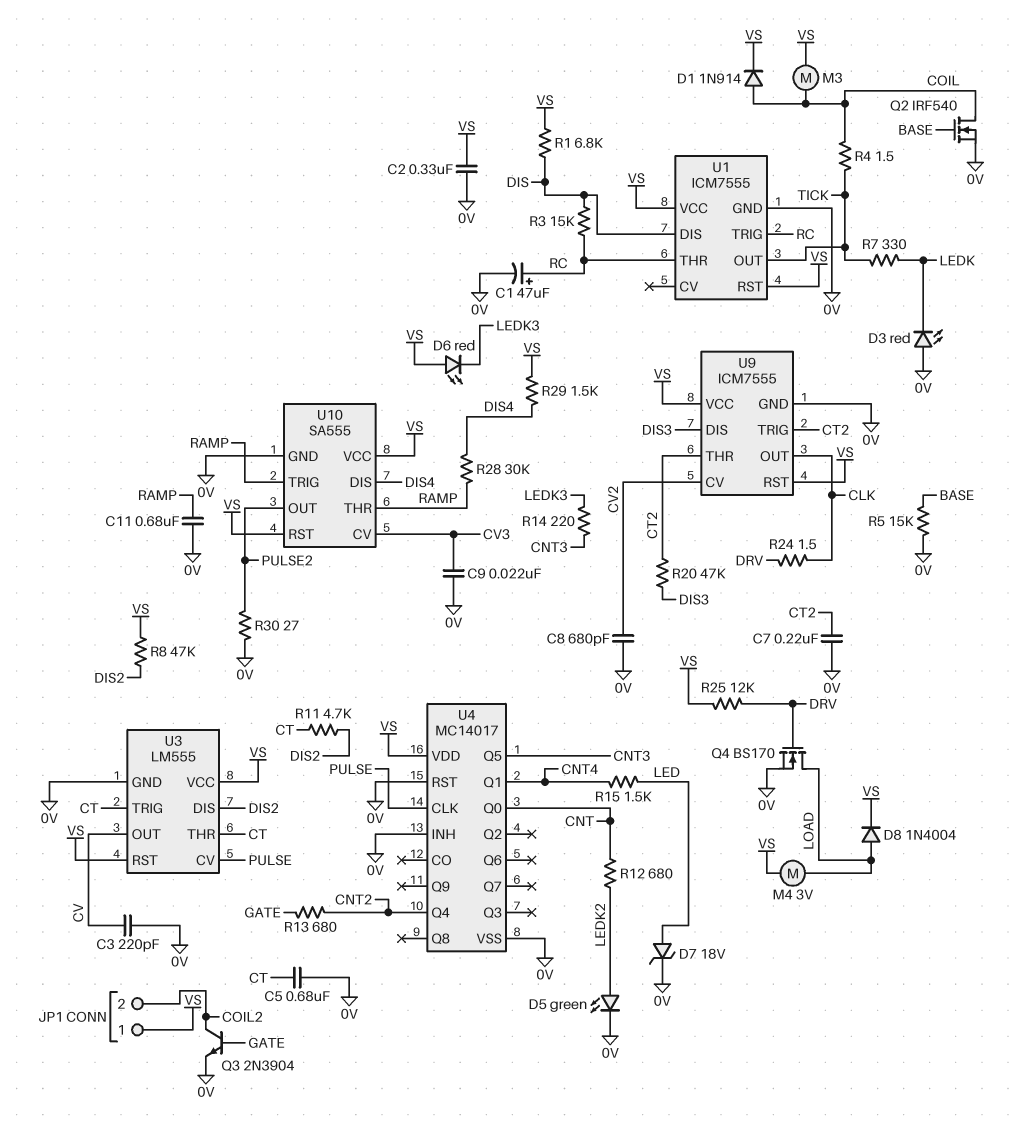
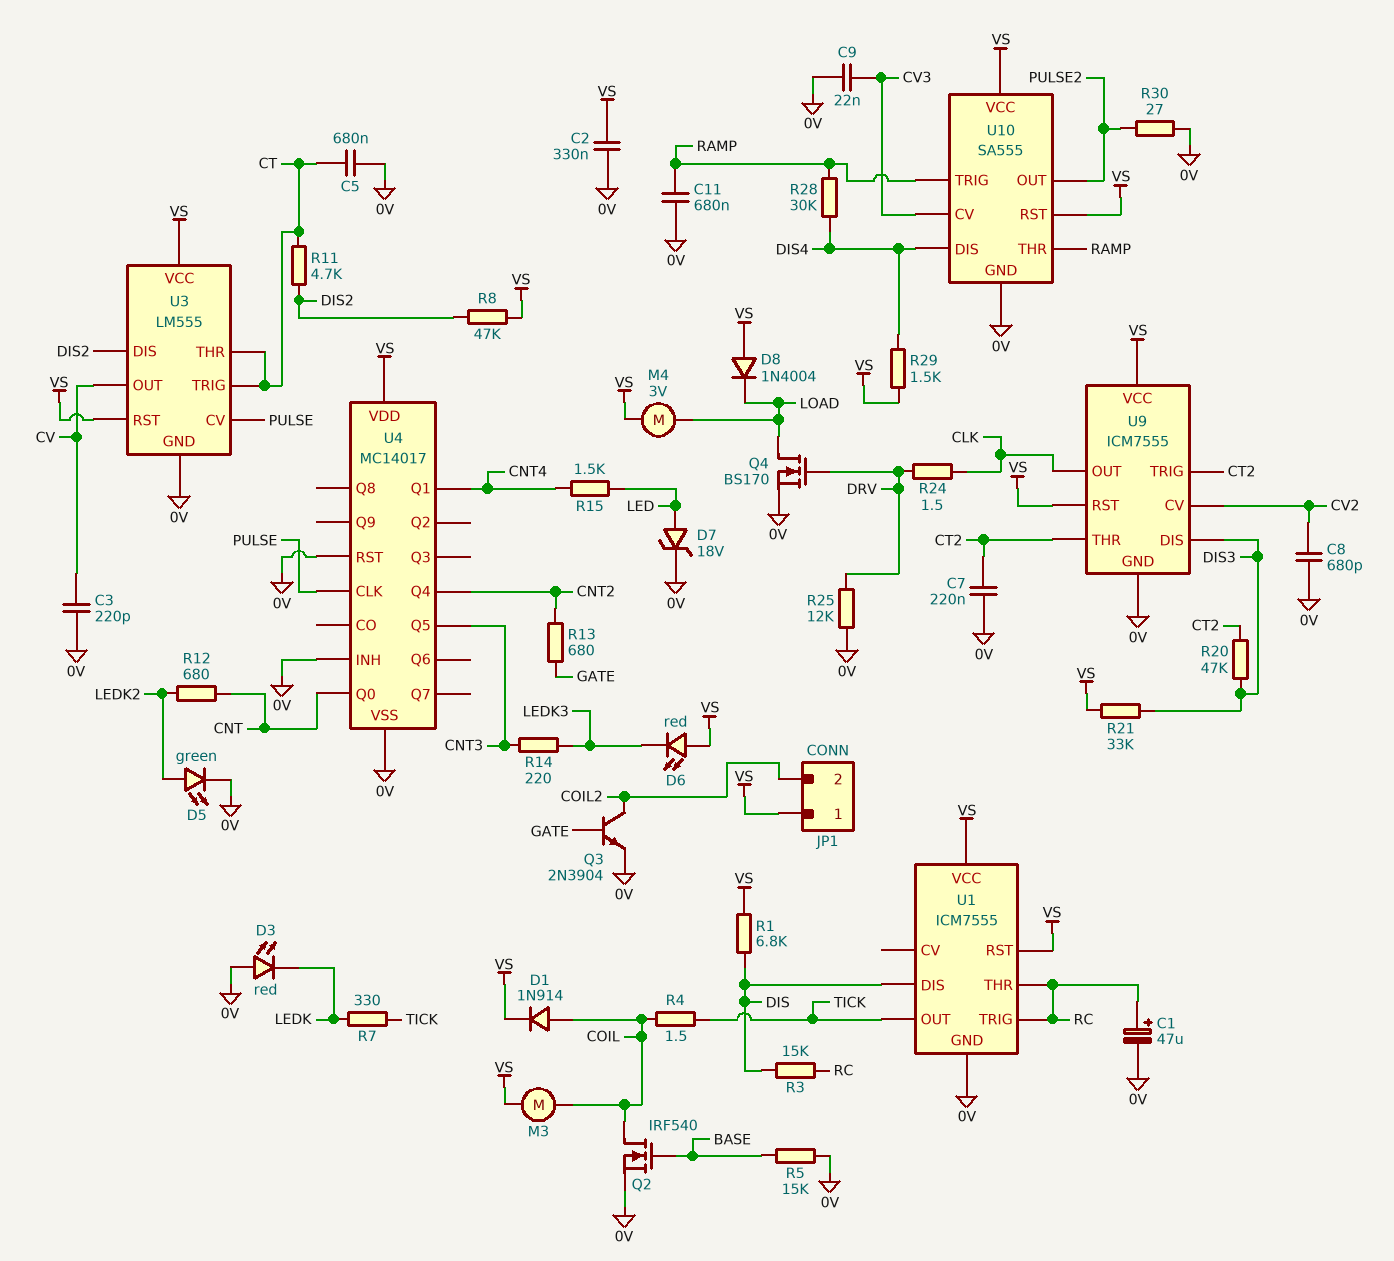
D8: diode 1N4004 (A LOAD, K VS) -> diode 1N4004 (A VS, K LOAD)
R21: none -> 33k (DIS3, VS)
R25: 12k (DRV, VS) -> 12k (0V, DRV)

